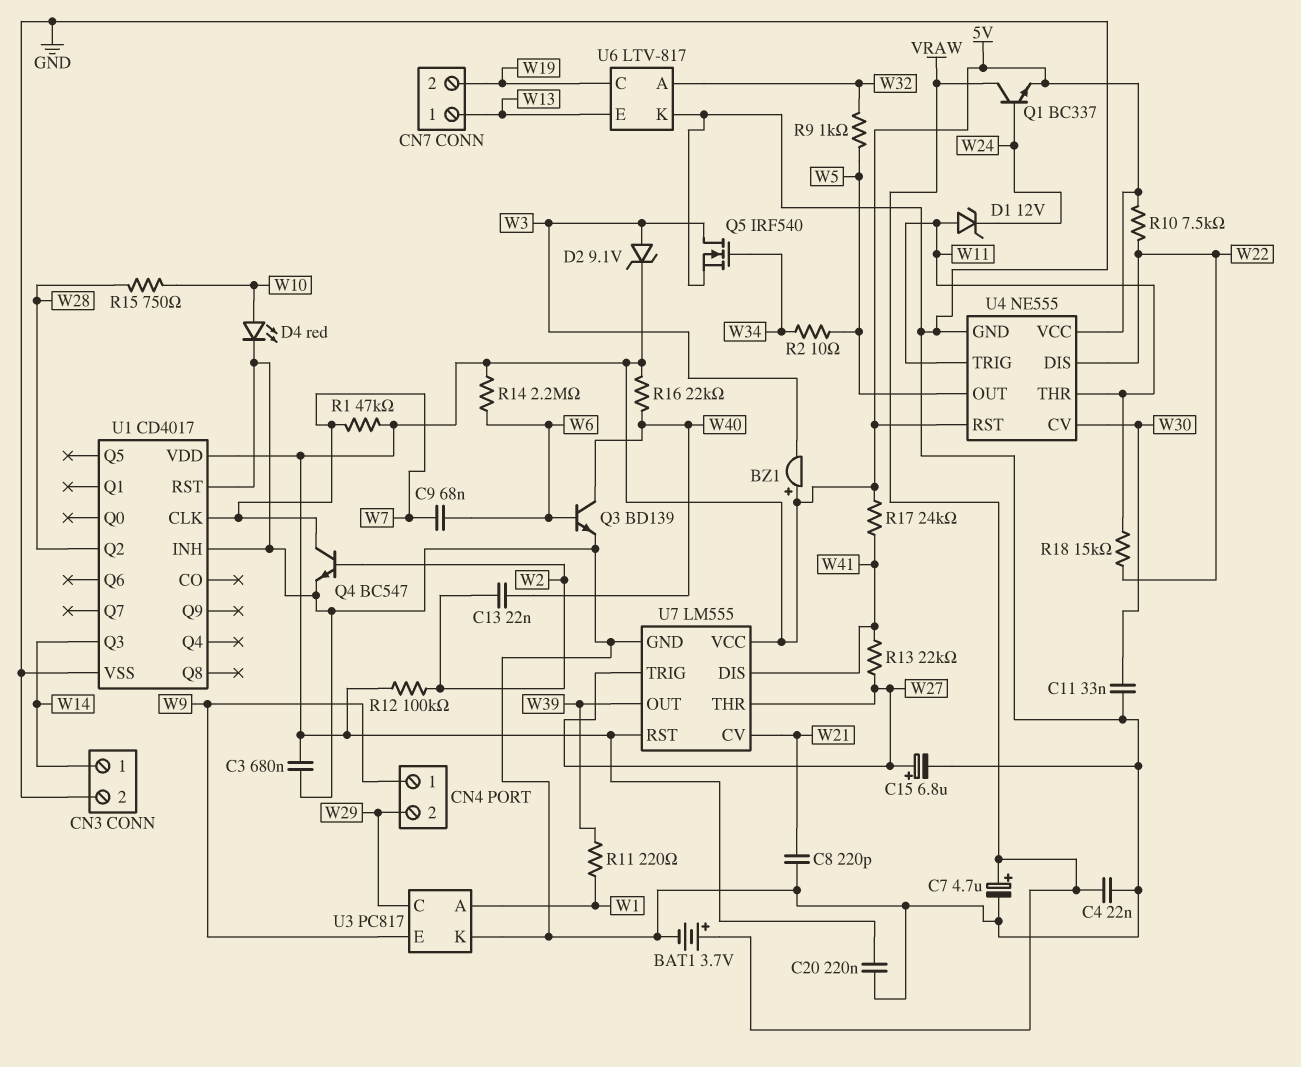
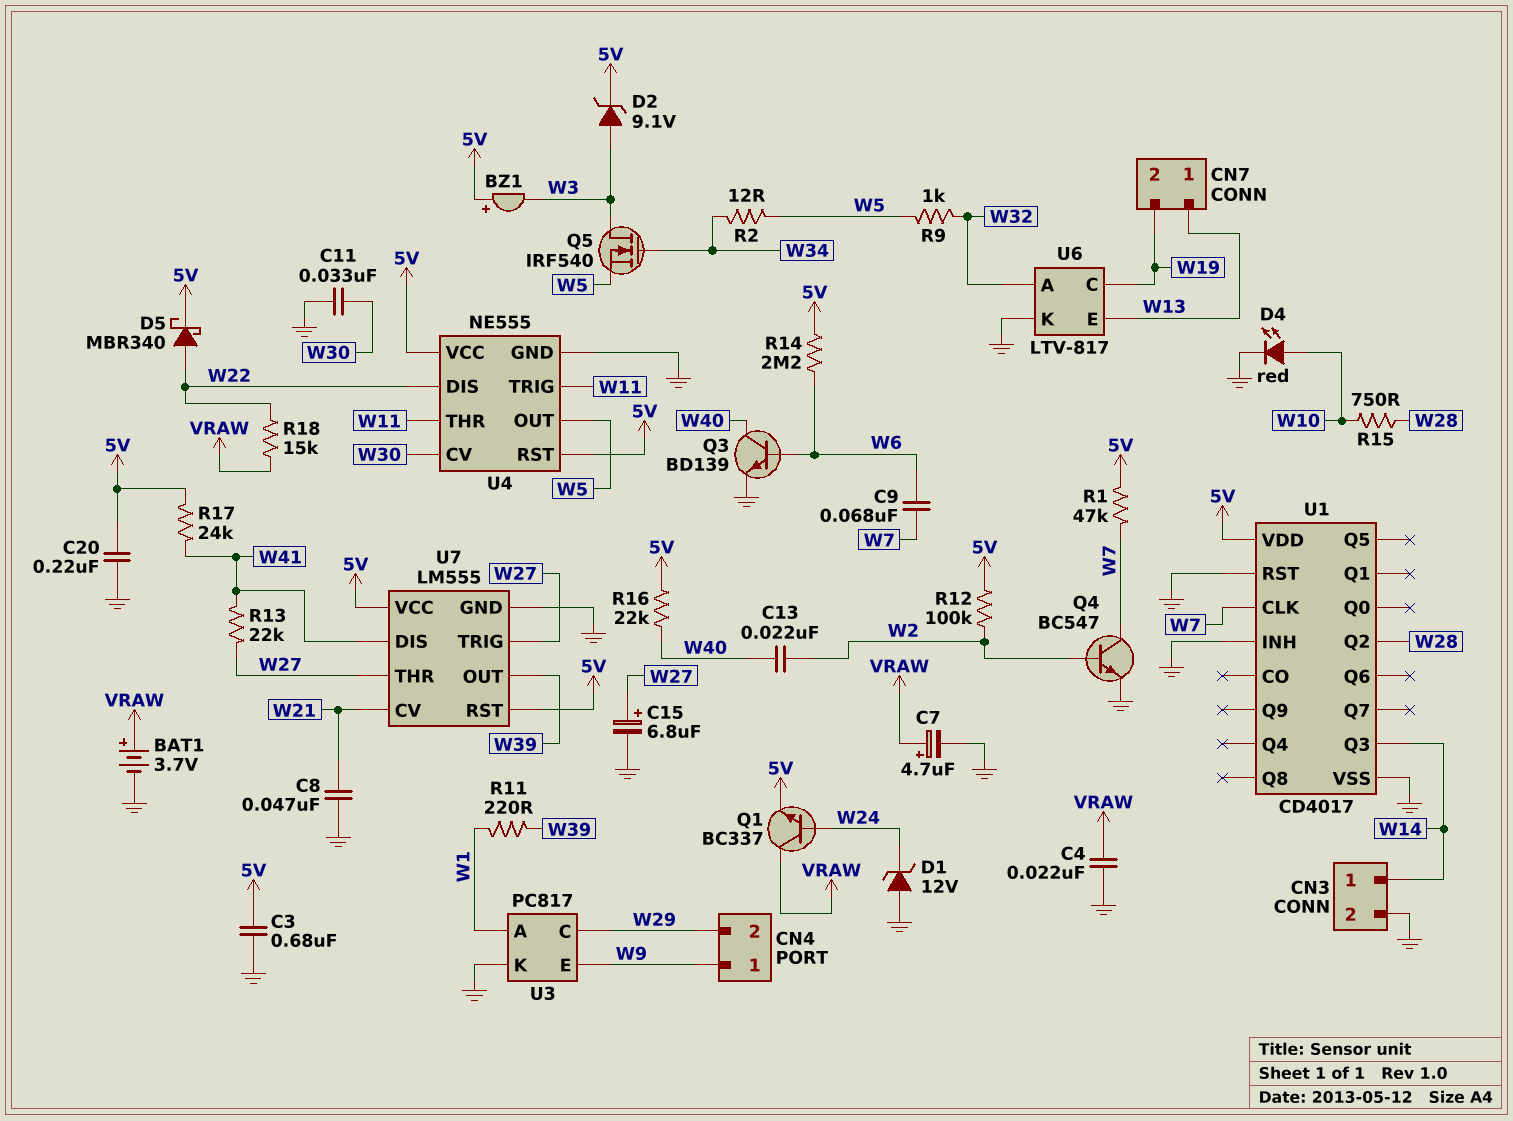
C8: 220pF (GND, W21) -> 47nF (GND, W21)
D1: zener 12V (A W11, K W24) -> zener 12V (A GND, K W24)
D5: none -> schottky MBR340 (A W22, K 5V)
Q5: NMOS IRF540 (G W34, D W3, S GND) -> NMOS IRF540 (G W34, D W3, S W5)
R2: 10 (W5, W34) -> 12 (W5, W34)
R10: 7.5k (5V, W22) -> none
R18: 15k (W11, W22) -> 15k (VRAW, W22)

